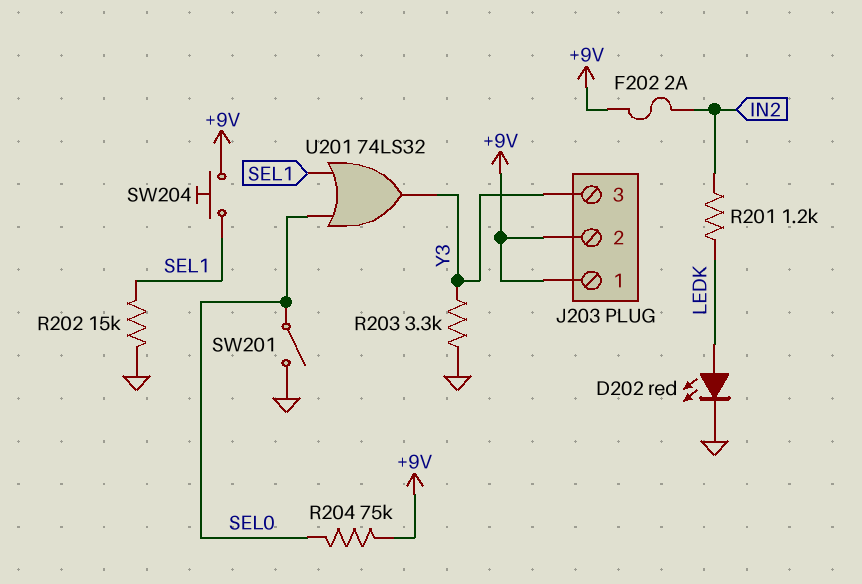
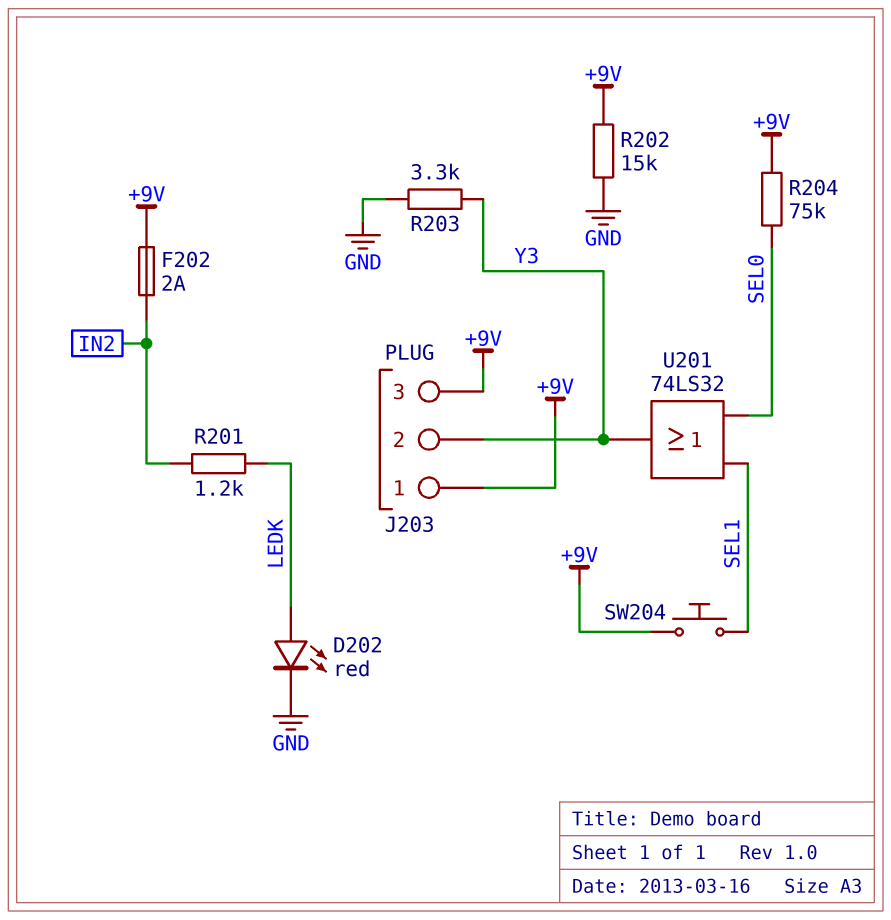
J203 pin 2: +9V -> Y3
J203 pin 3: Y3 -> +9V
R202: 15k (GND, SEL1) -> 15k (+9V, GND)
SW201: switch (GND, SEL0) -> none

